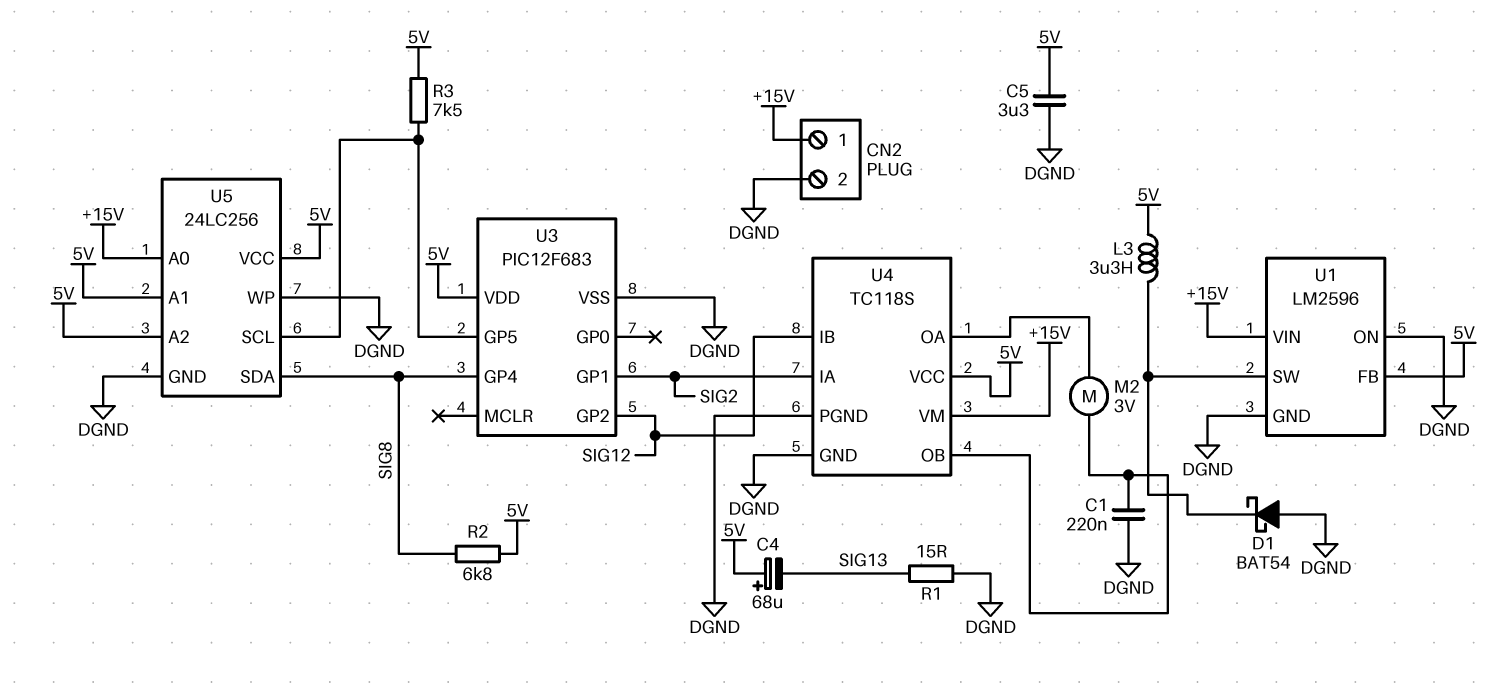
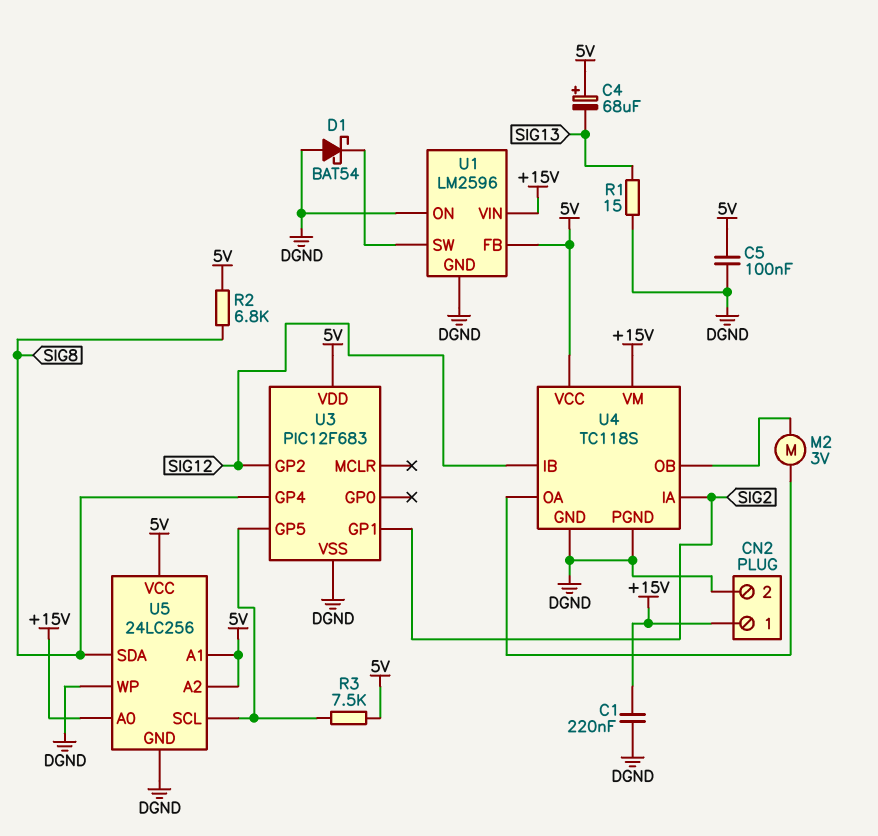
C1: 220nF (DGND, U4/OB) -> 220nF (+15V, DGND)
C5: 3.3uF (5V, DGND) -> 100nF (5V, DGND)
L3: 3.3uH (5V, U1/SW) -> none

